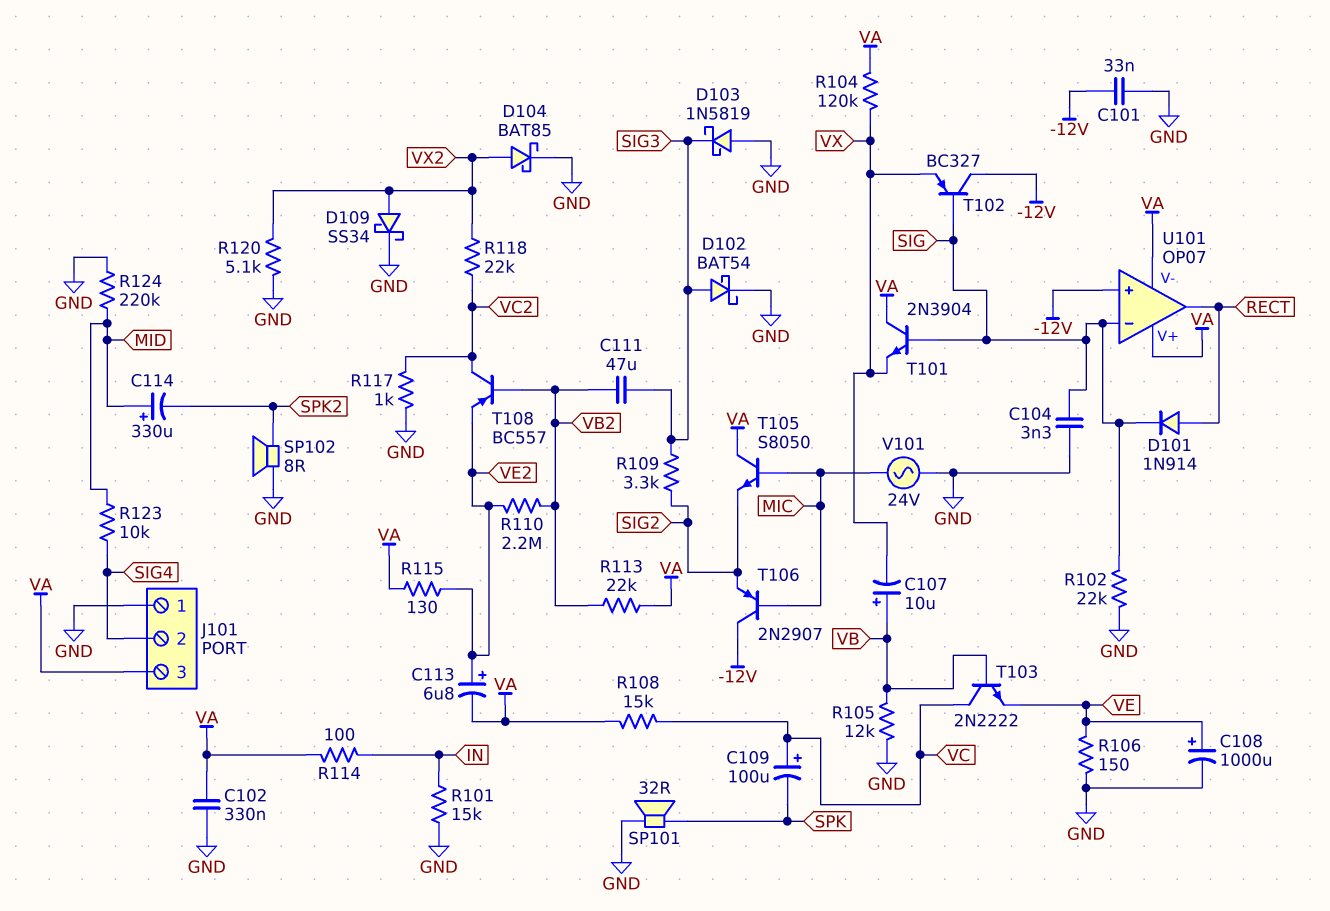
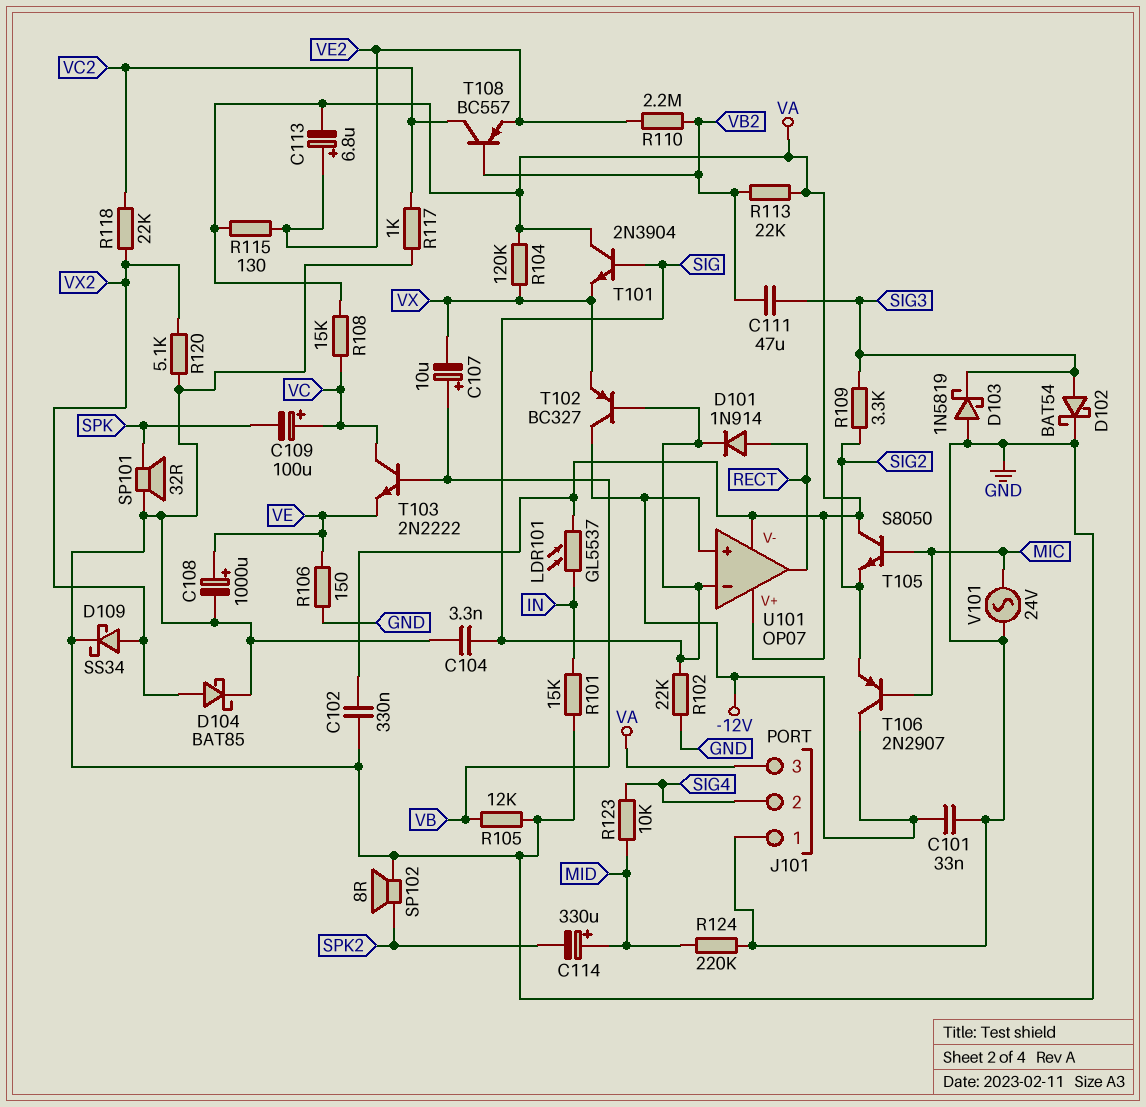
LDR101: none -> GL5537 (IN, VA)
R114: 100 (IN, VA) -> none

